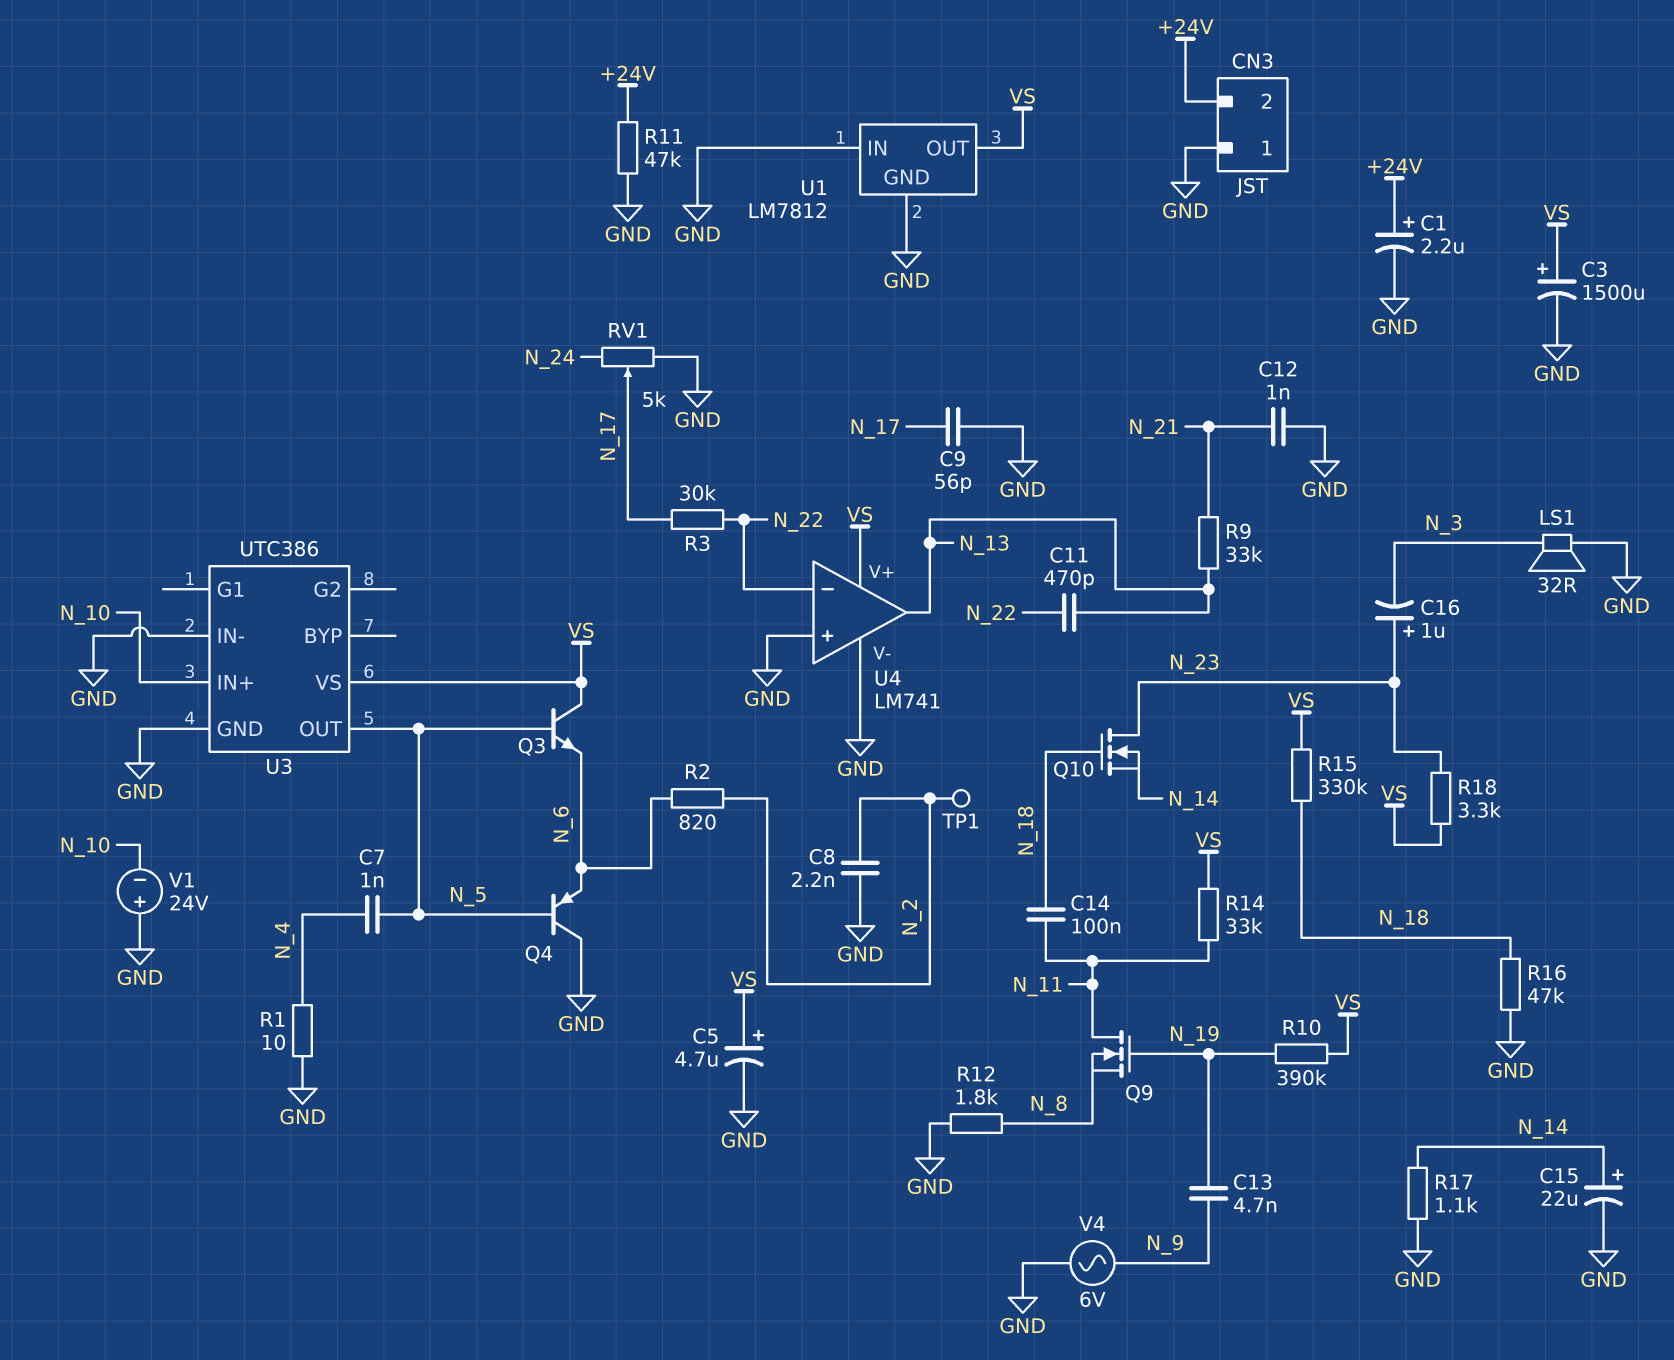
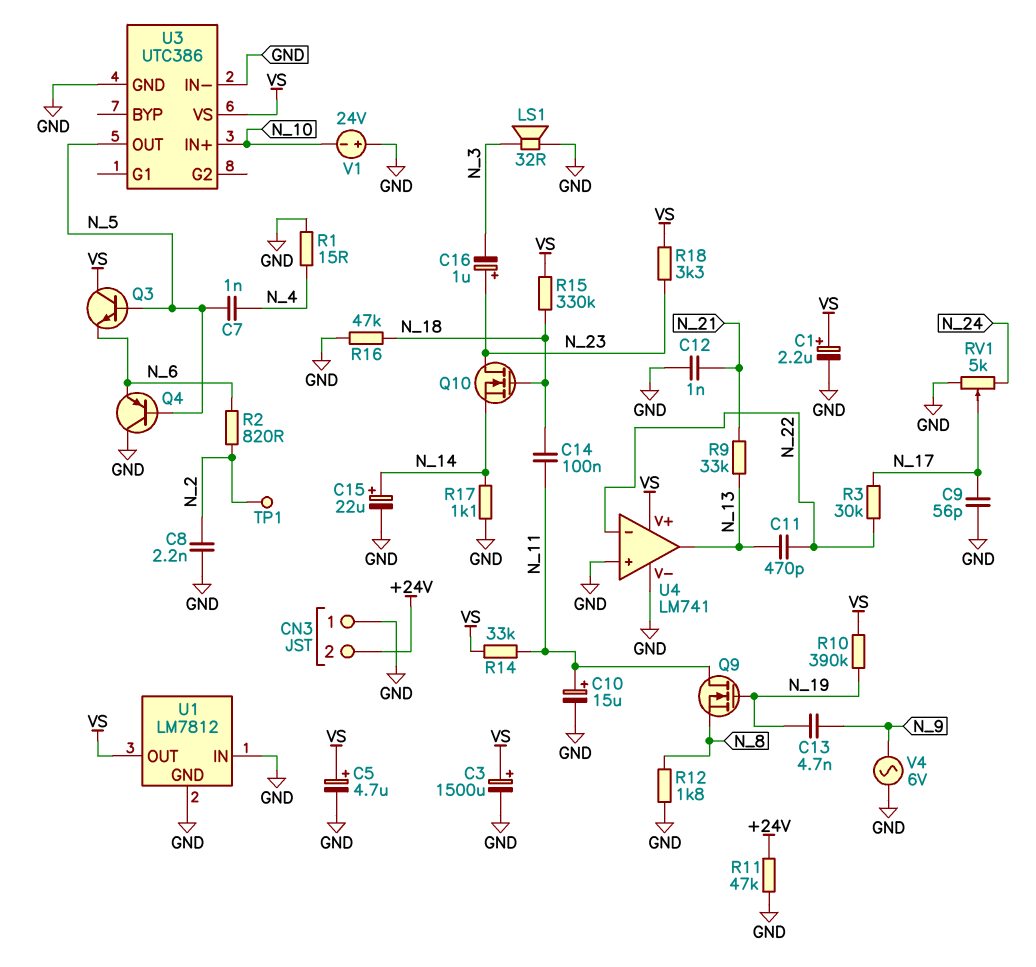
C1: 2.2uF (plus +24V, minus GND) -> 2.2uF (plus VS, minus GND)
C10: none -> 15uF (plus N_11, minus GND)
R1: 10 (GND, N_4) -> 15 (GND, N_4)

